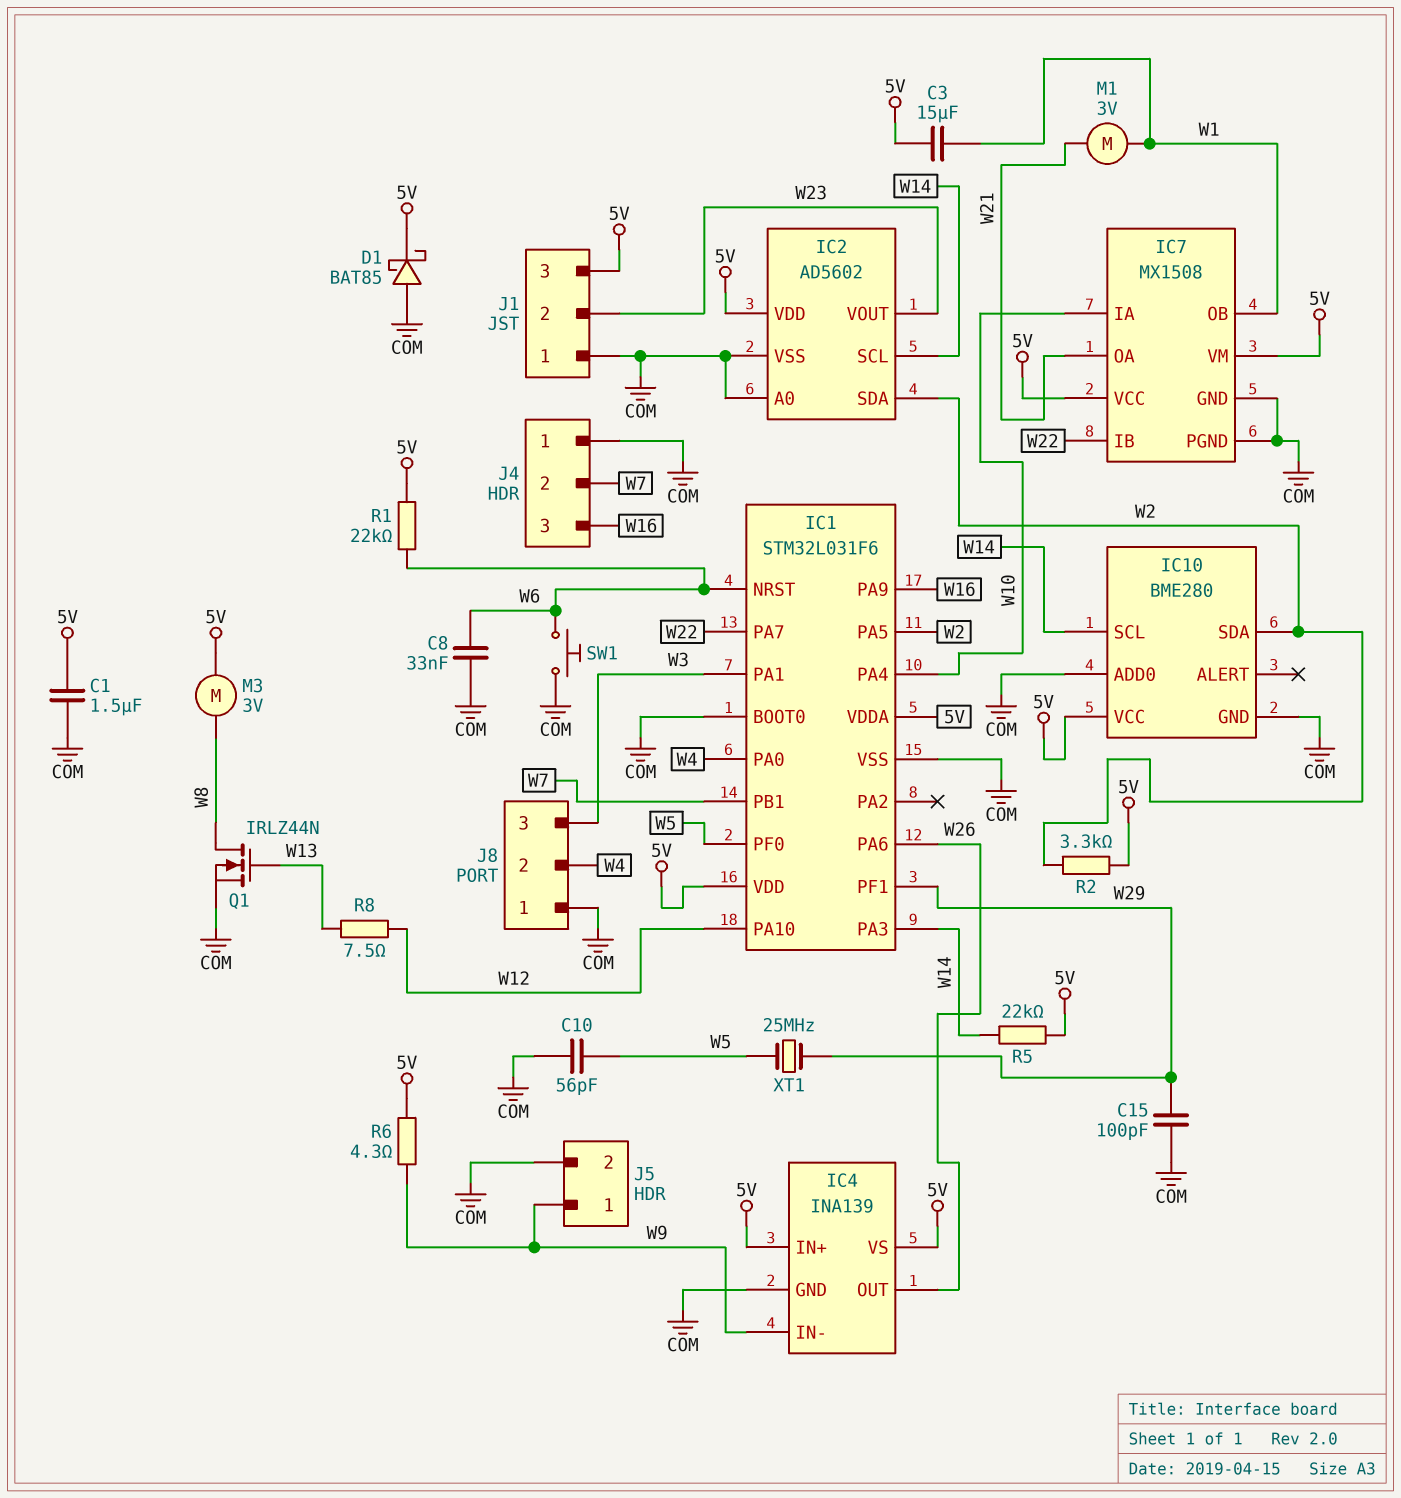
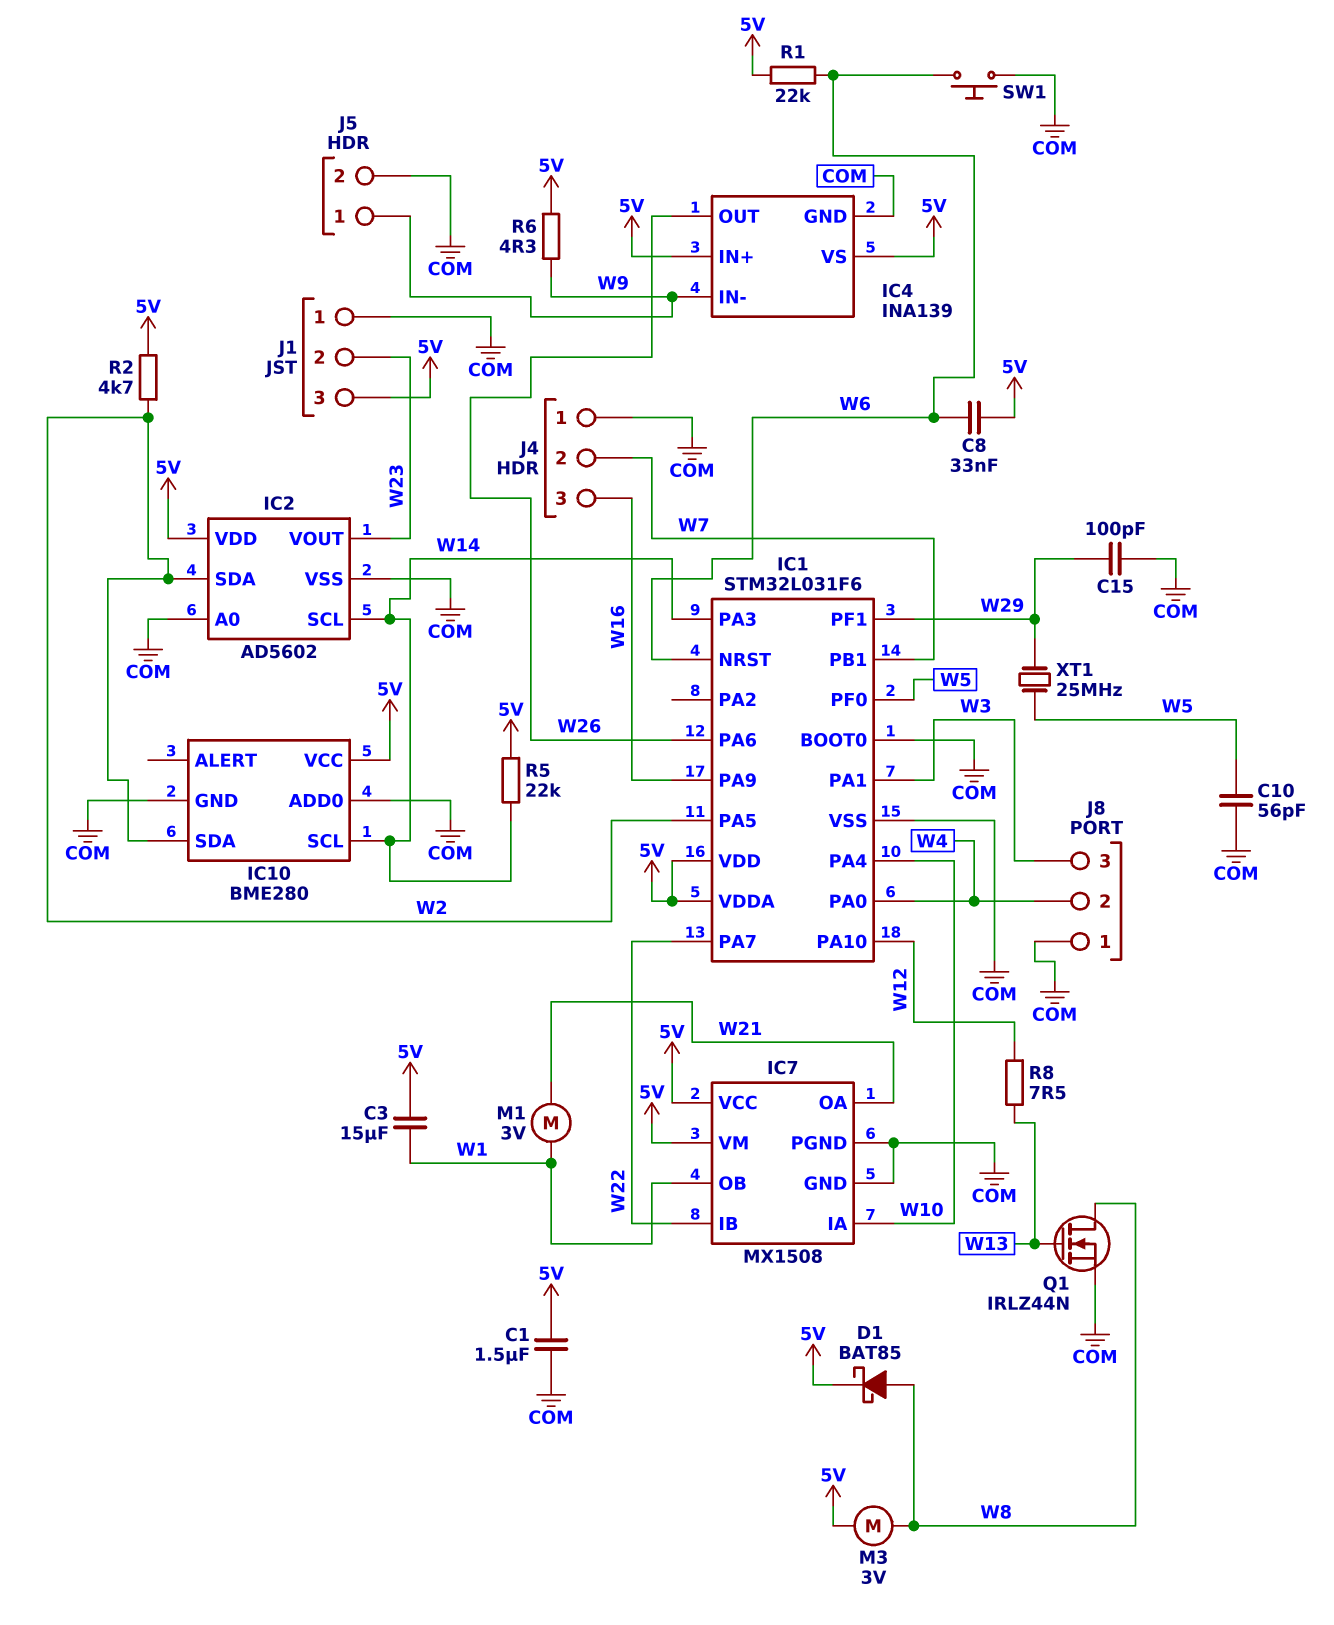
C8: 33nF (COM, W6) -> 33nF (5V, W6)
D1: schottky BAT85 (A COM, K 5V) -> schottky BAT85 (A W8, K 5V)
R2: 3.3k (5V, W2) -> 4.7k (5V, W2)

